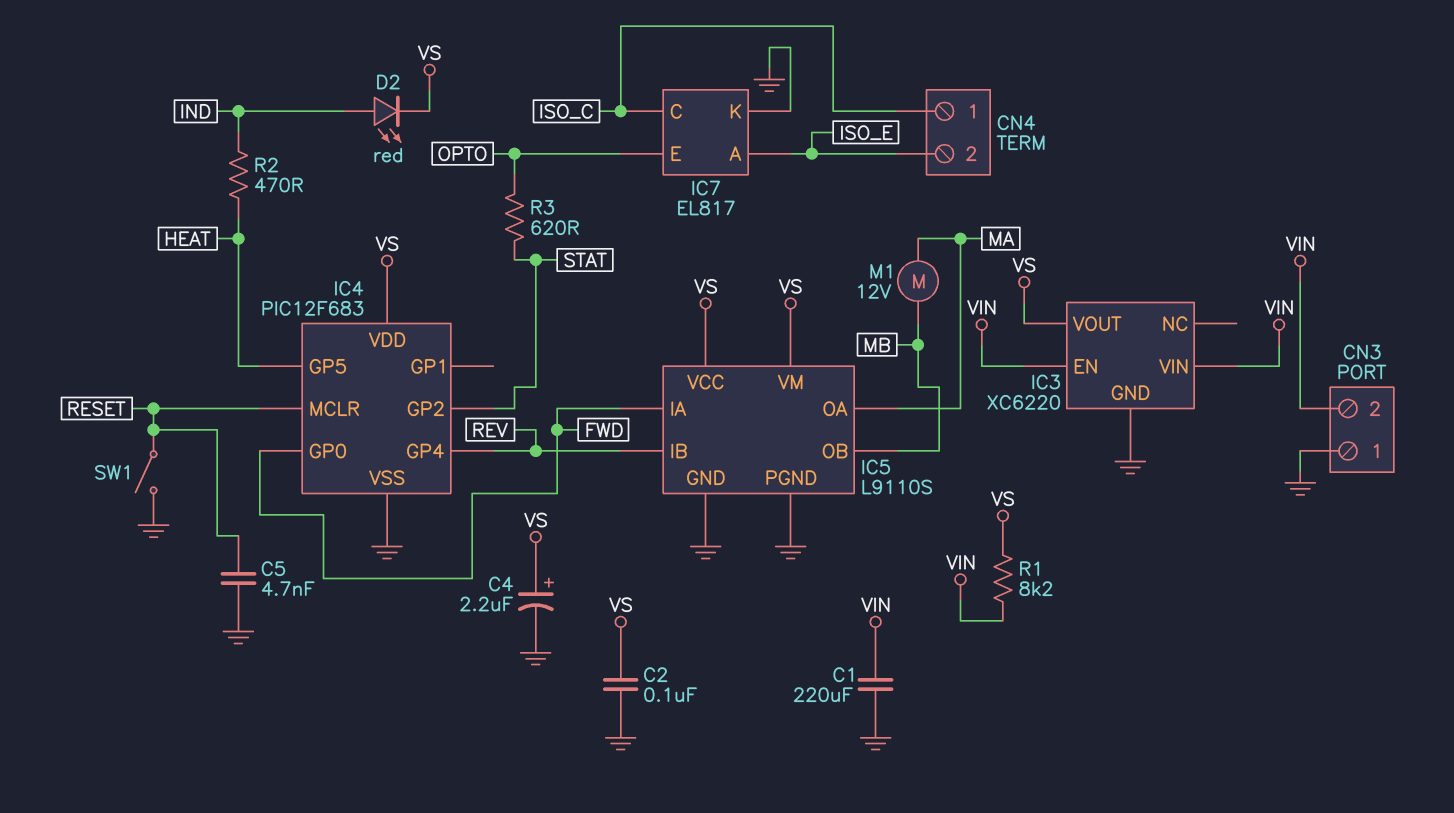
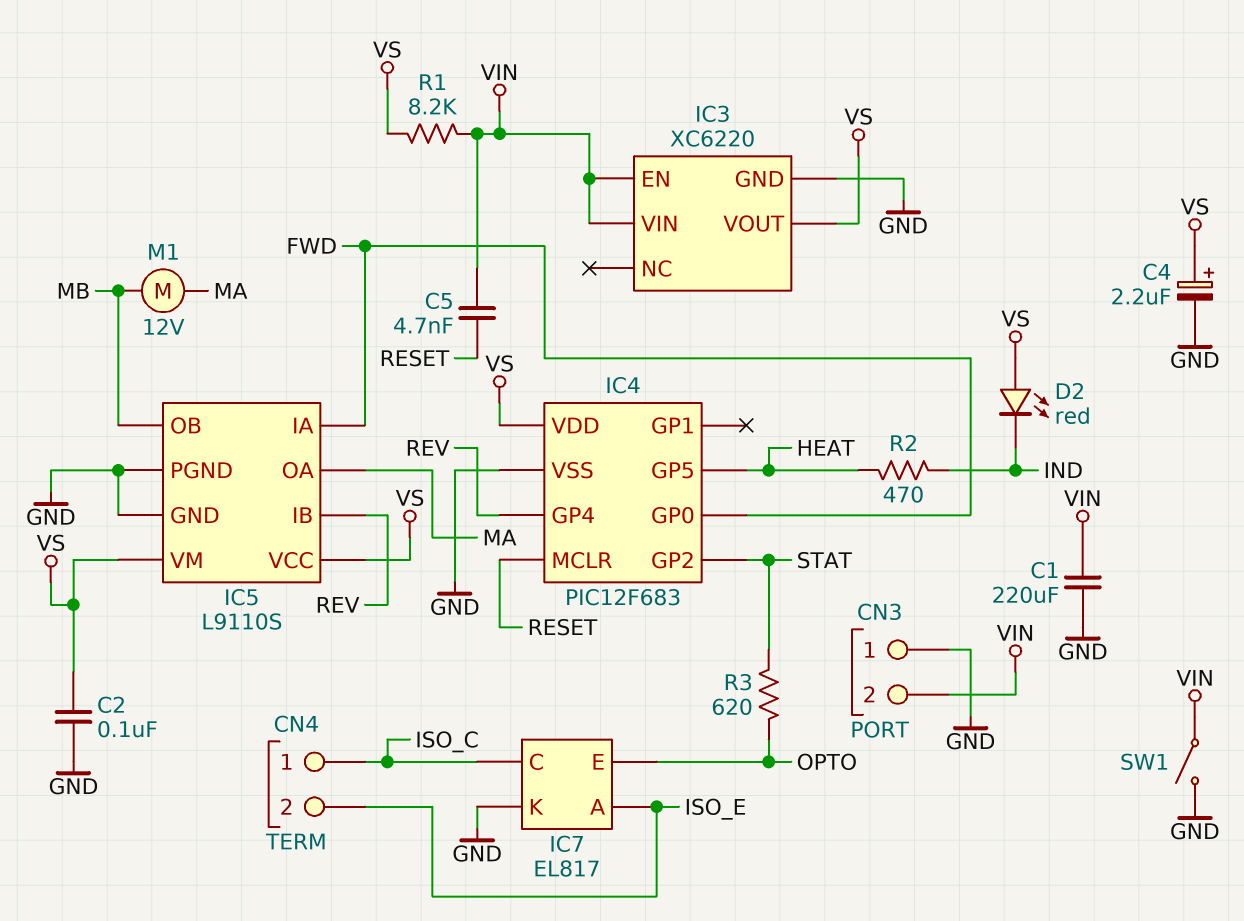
C5: 4.7nF (GND, RESET) -> 4.7nF (RESET, VIN)
D2: LED red (A IND, K VS) -> LED red (A VS, K IND)
SW1: switch (GND, RESET) -> switch (GND, VIN)

